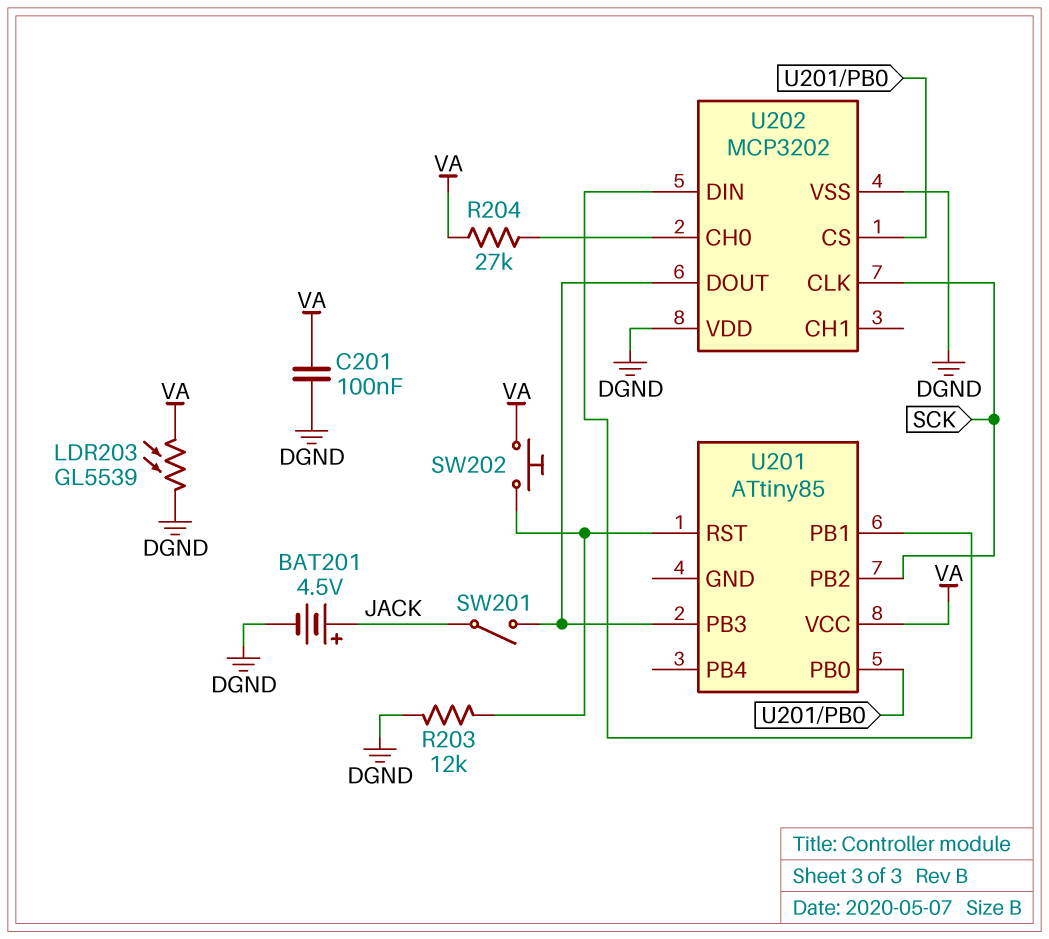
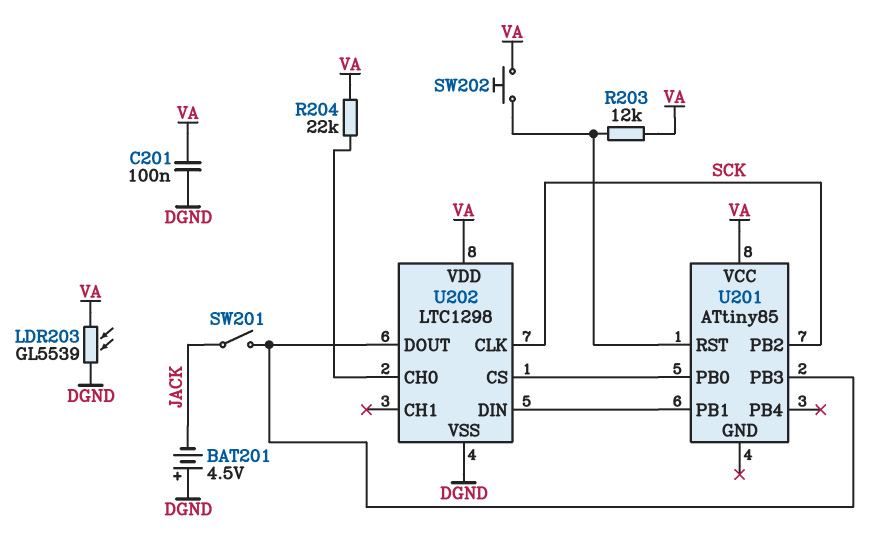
BAT201: 4.5V (plus JACK, minus DGND) -> 4.5V (plus DGND, minus JACK)
R203: 12k (DGND, U201/RST) -> 12k (U201/RST, VA)
R204: 27k (U202/CH0, VA) -> 22k (U202/CH0, VA)
U202: MCP3202 -> LTC1298
U202 pin VDD: DGND -> VA

